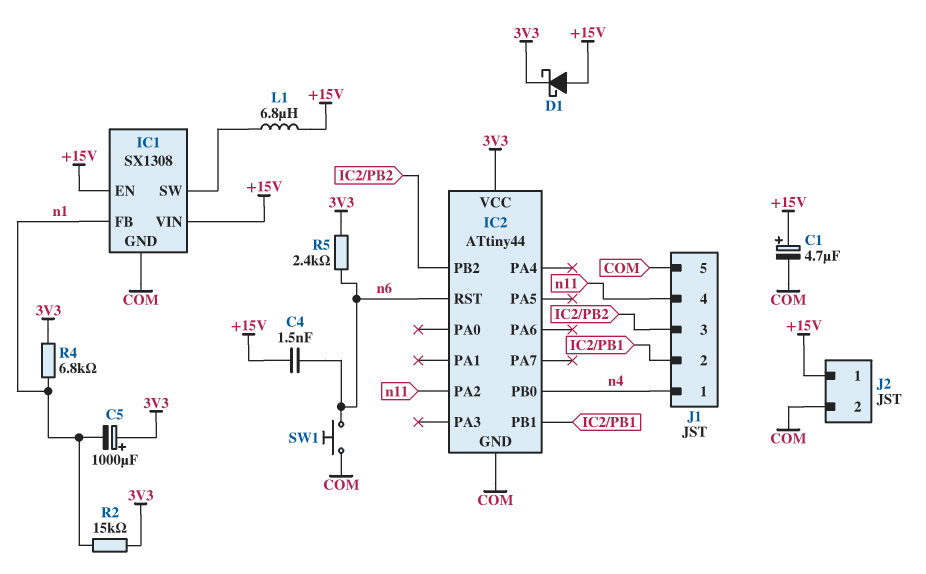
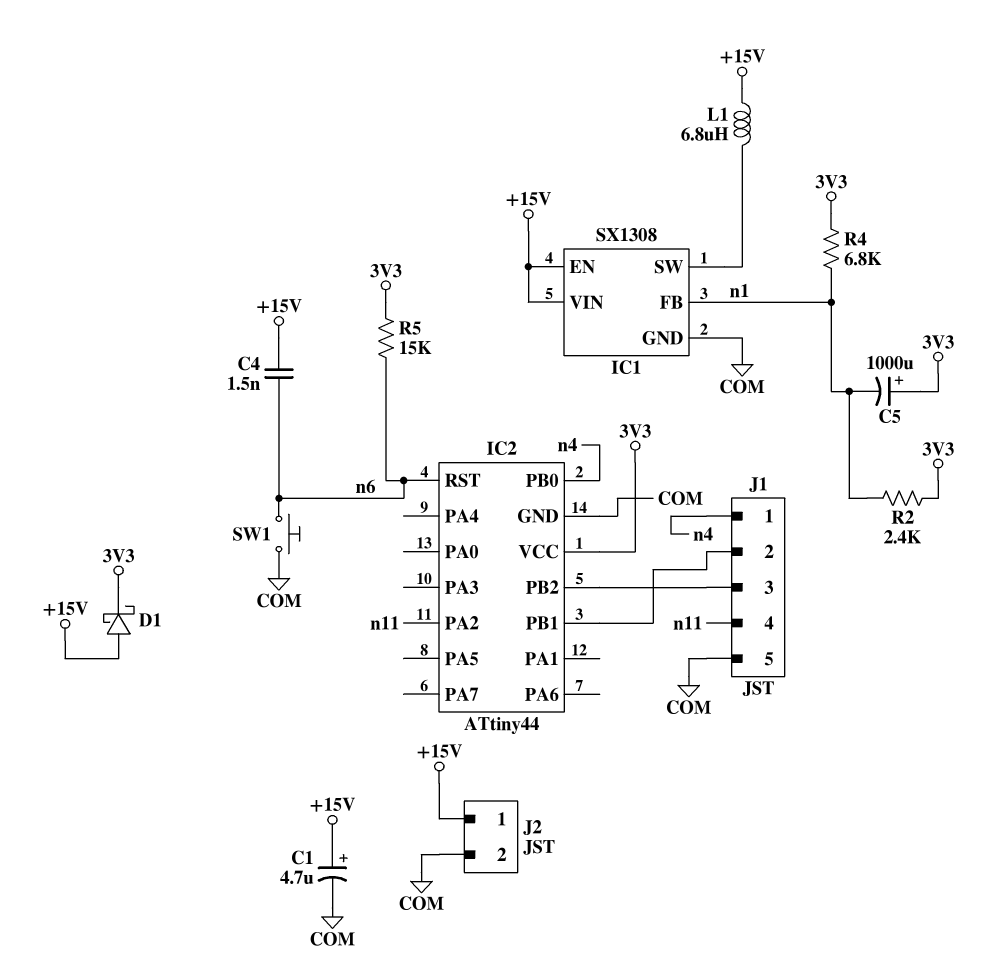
R2: 15k (3V3, n1) -> 2.4k (3V3, n1)
R5: 2.4k (3V3, n6) -> 15k (3V3, n6)

